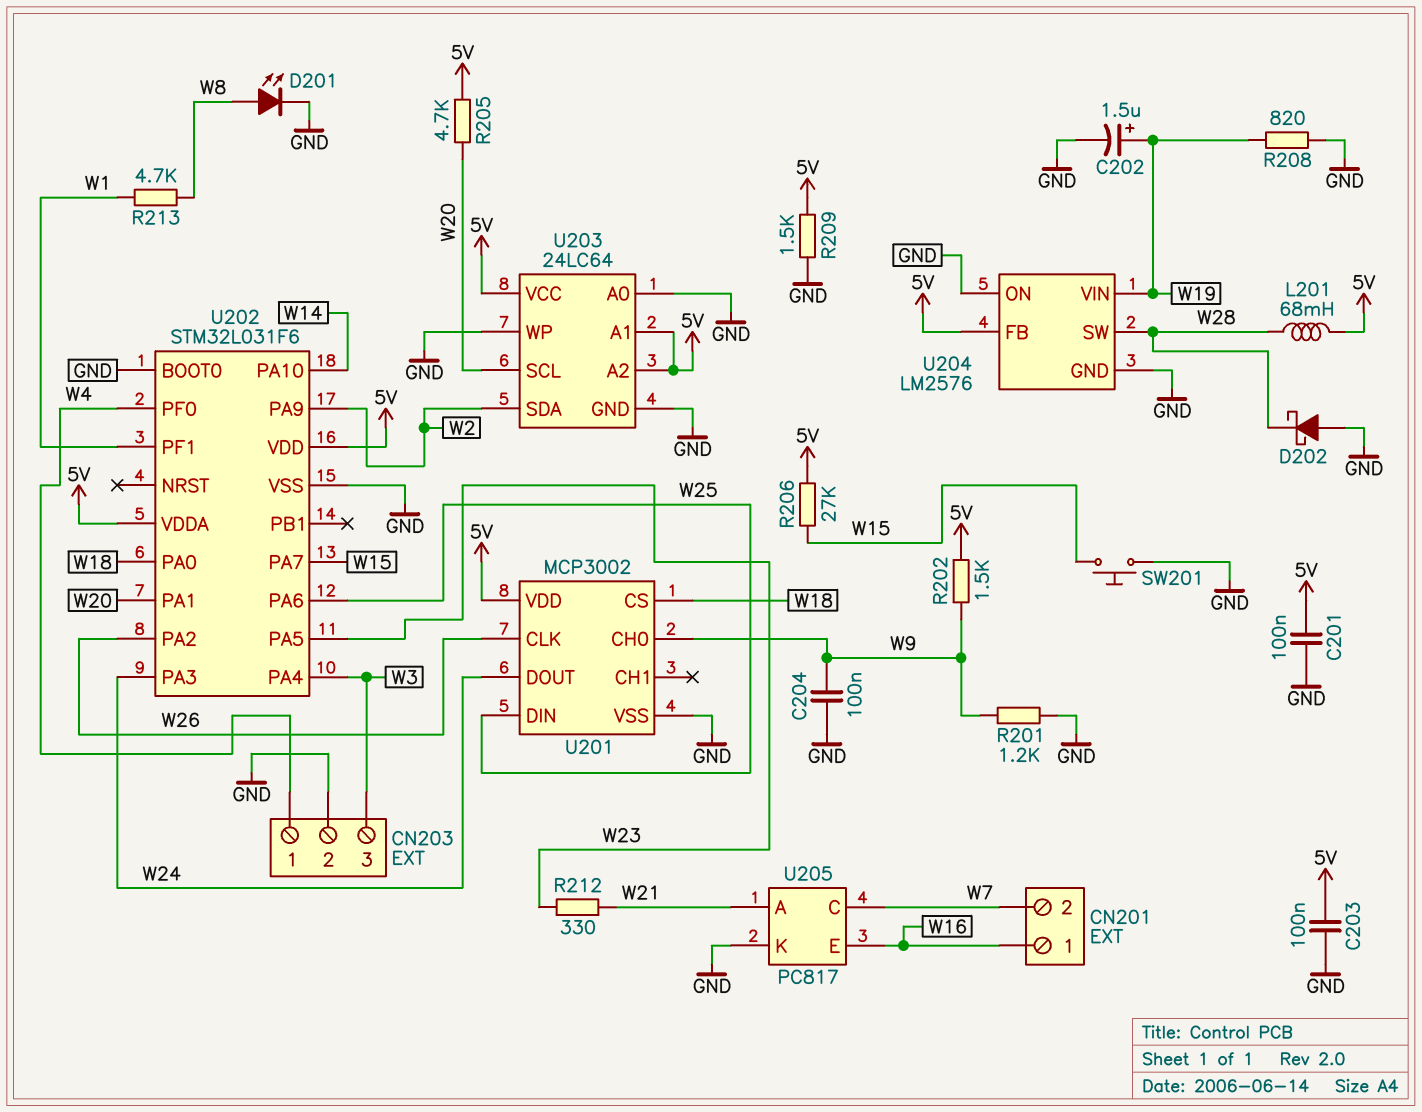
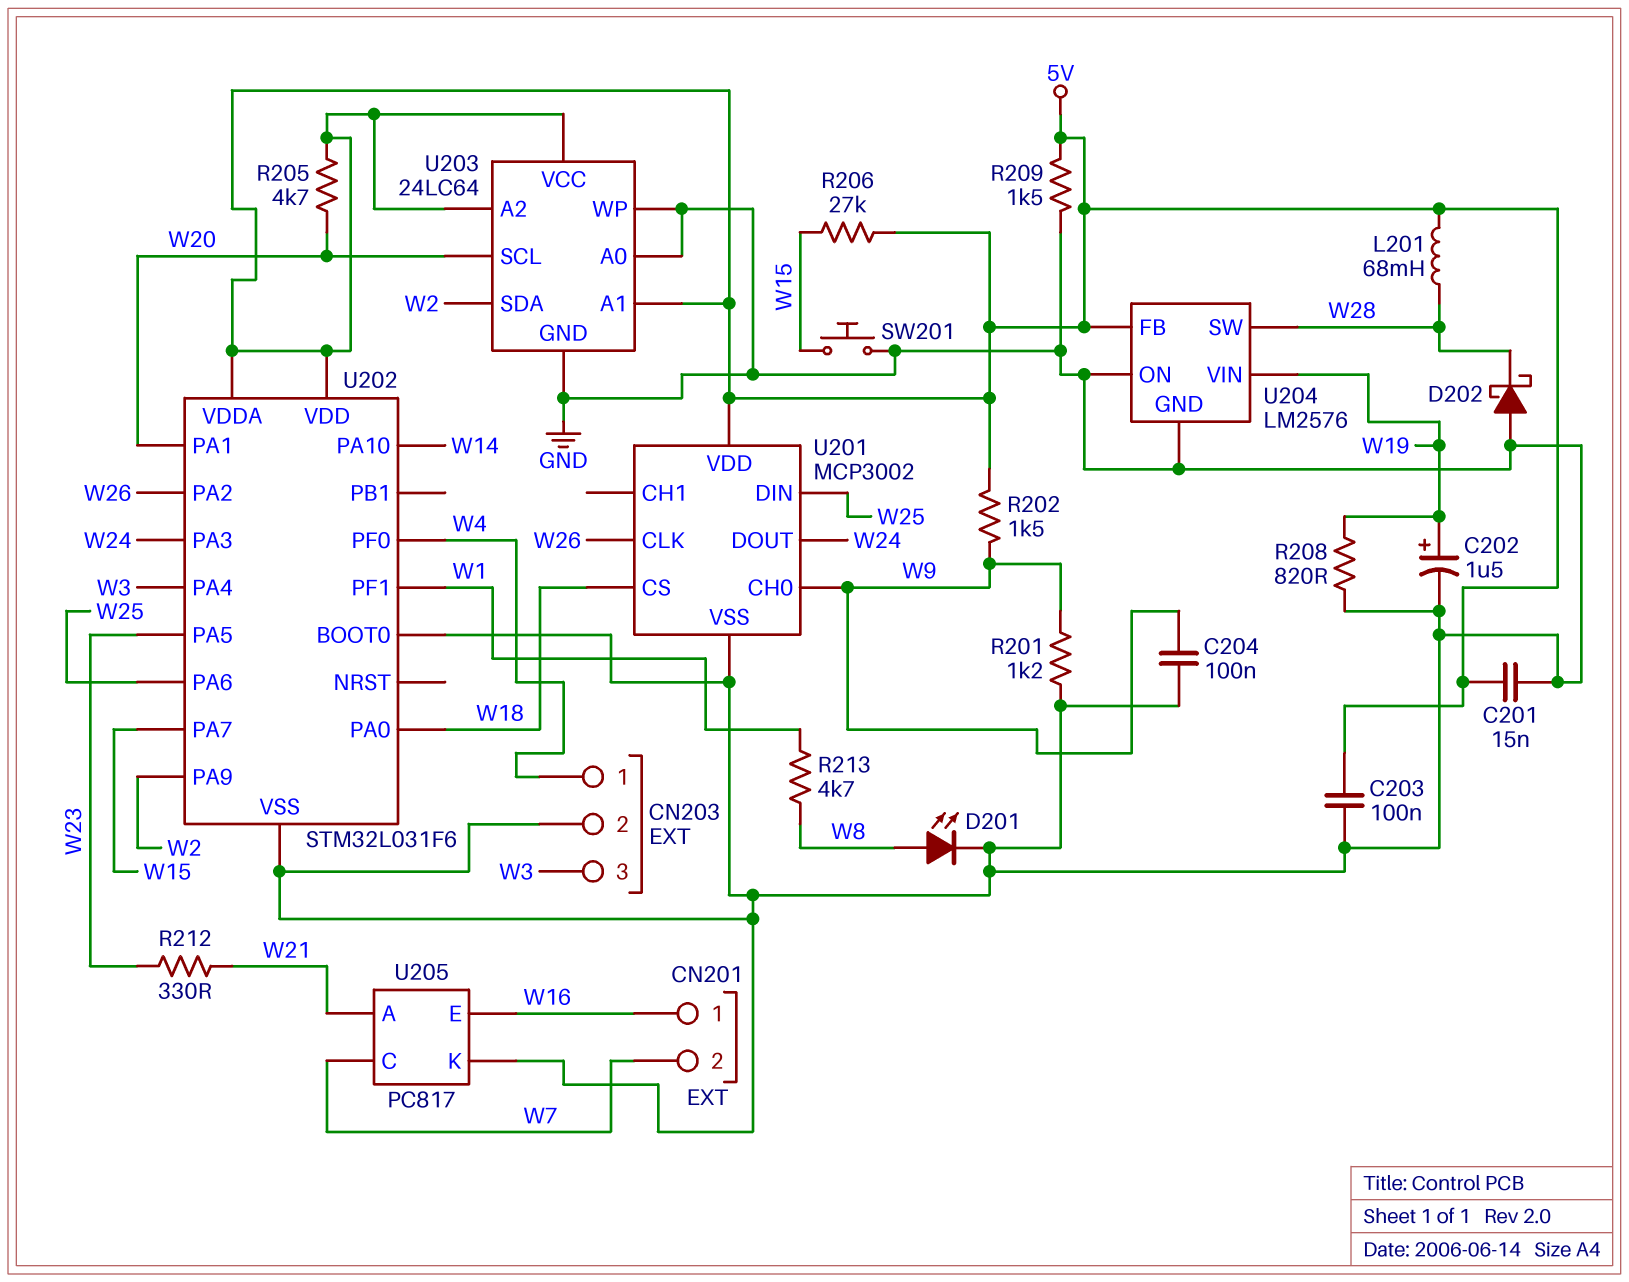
C201: 100nF (5V, GND) -> 15nF (5V, GND)

